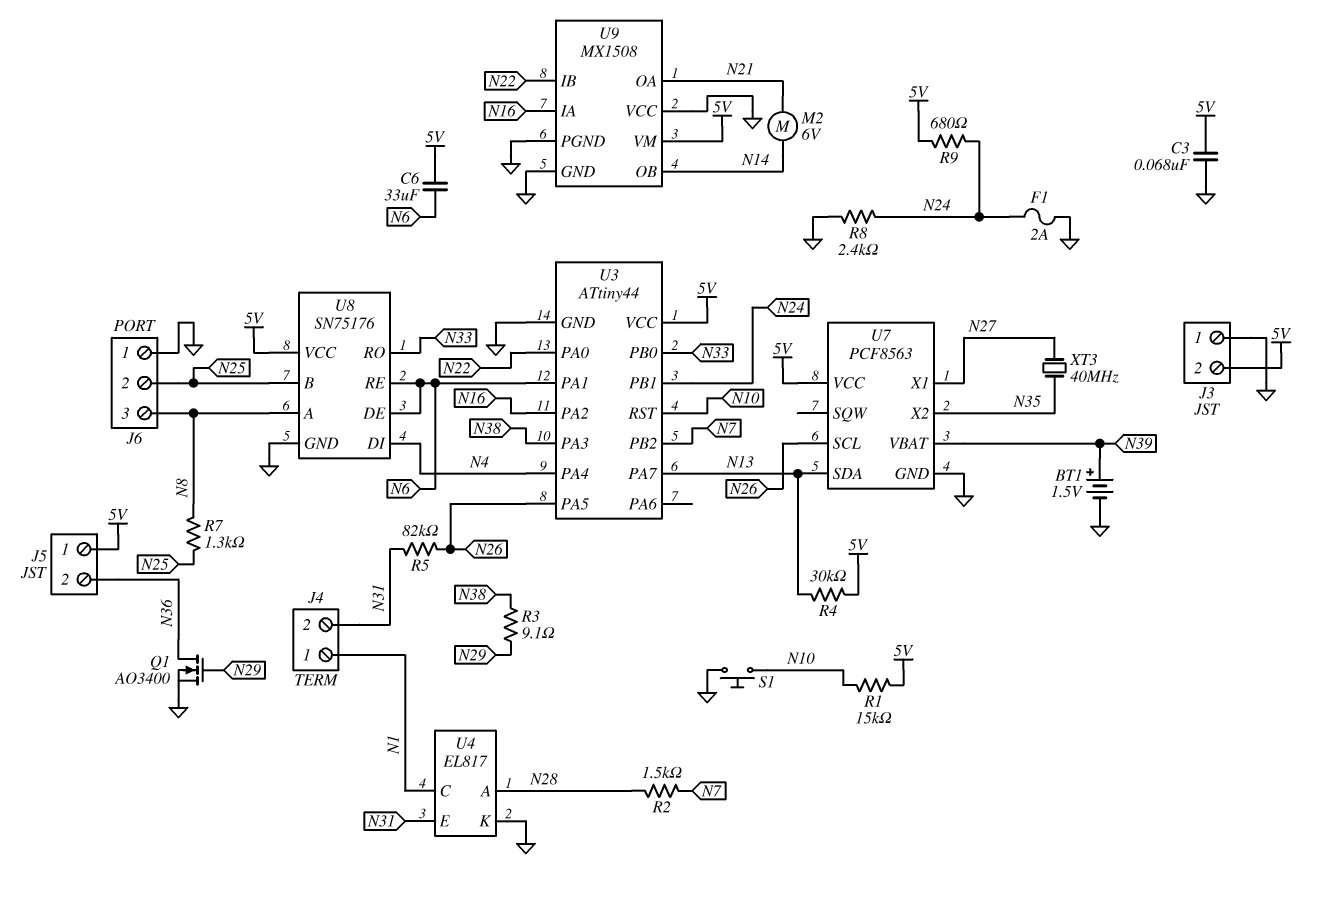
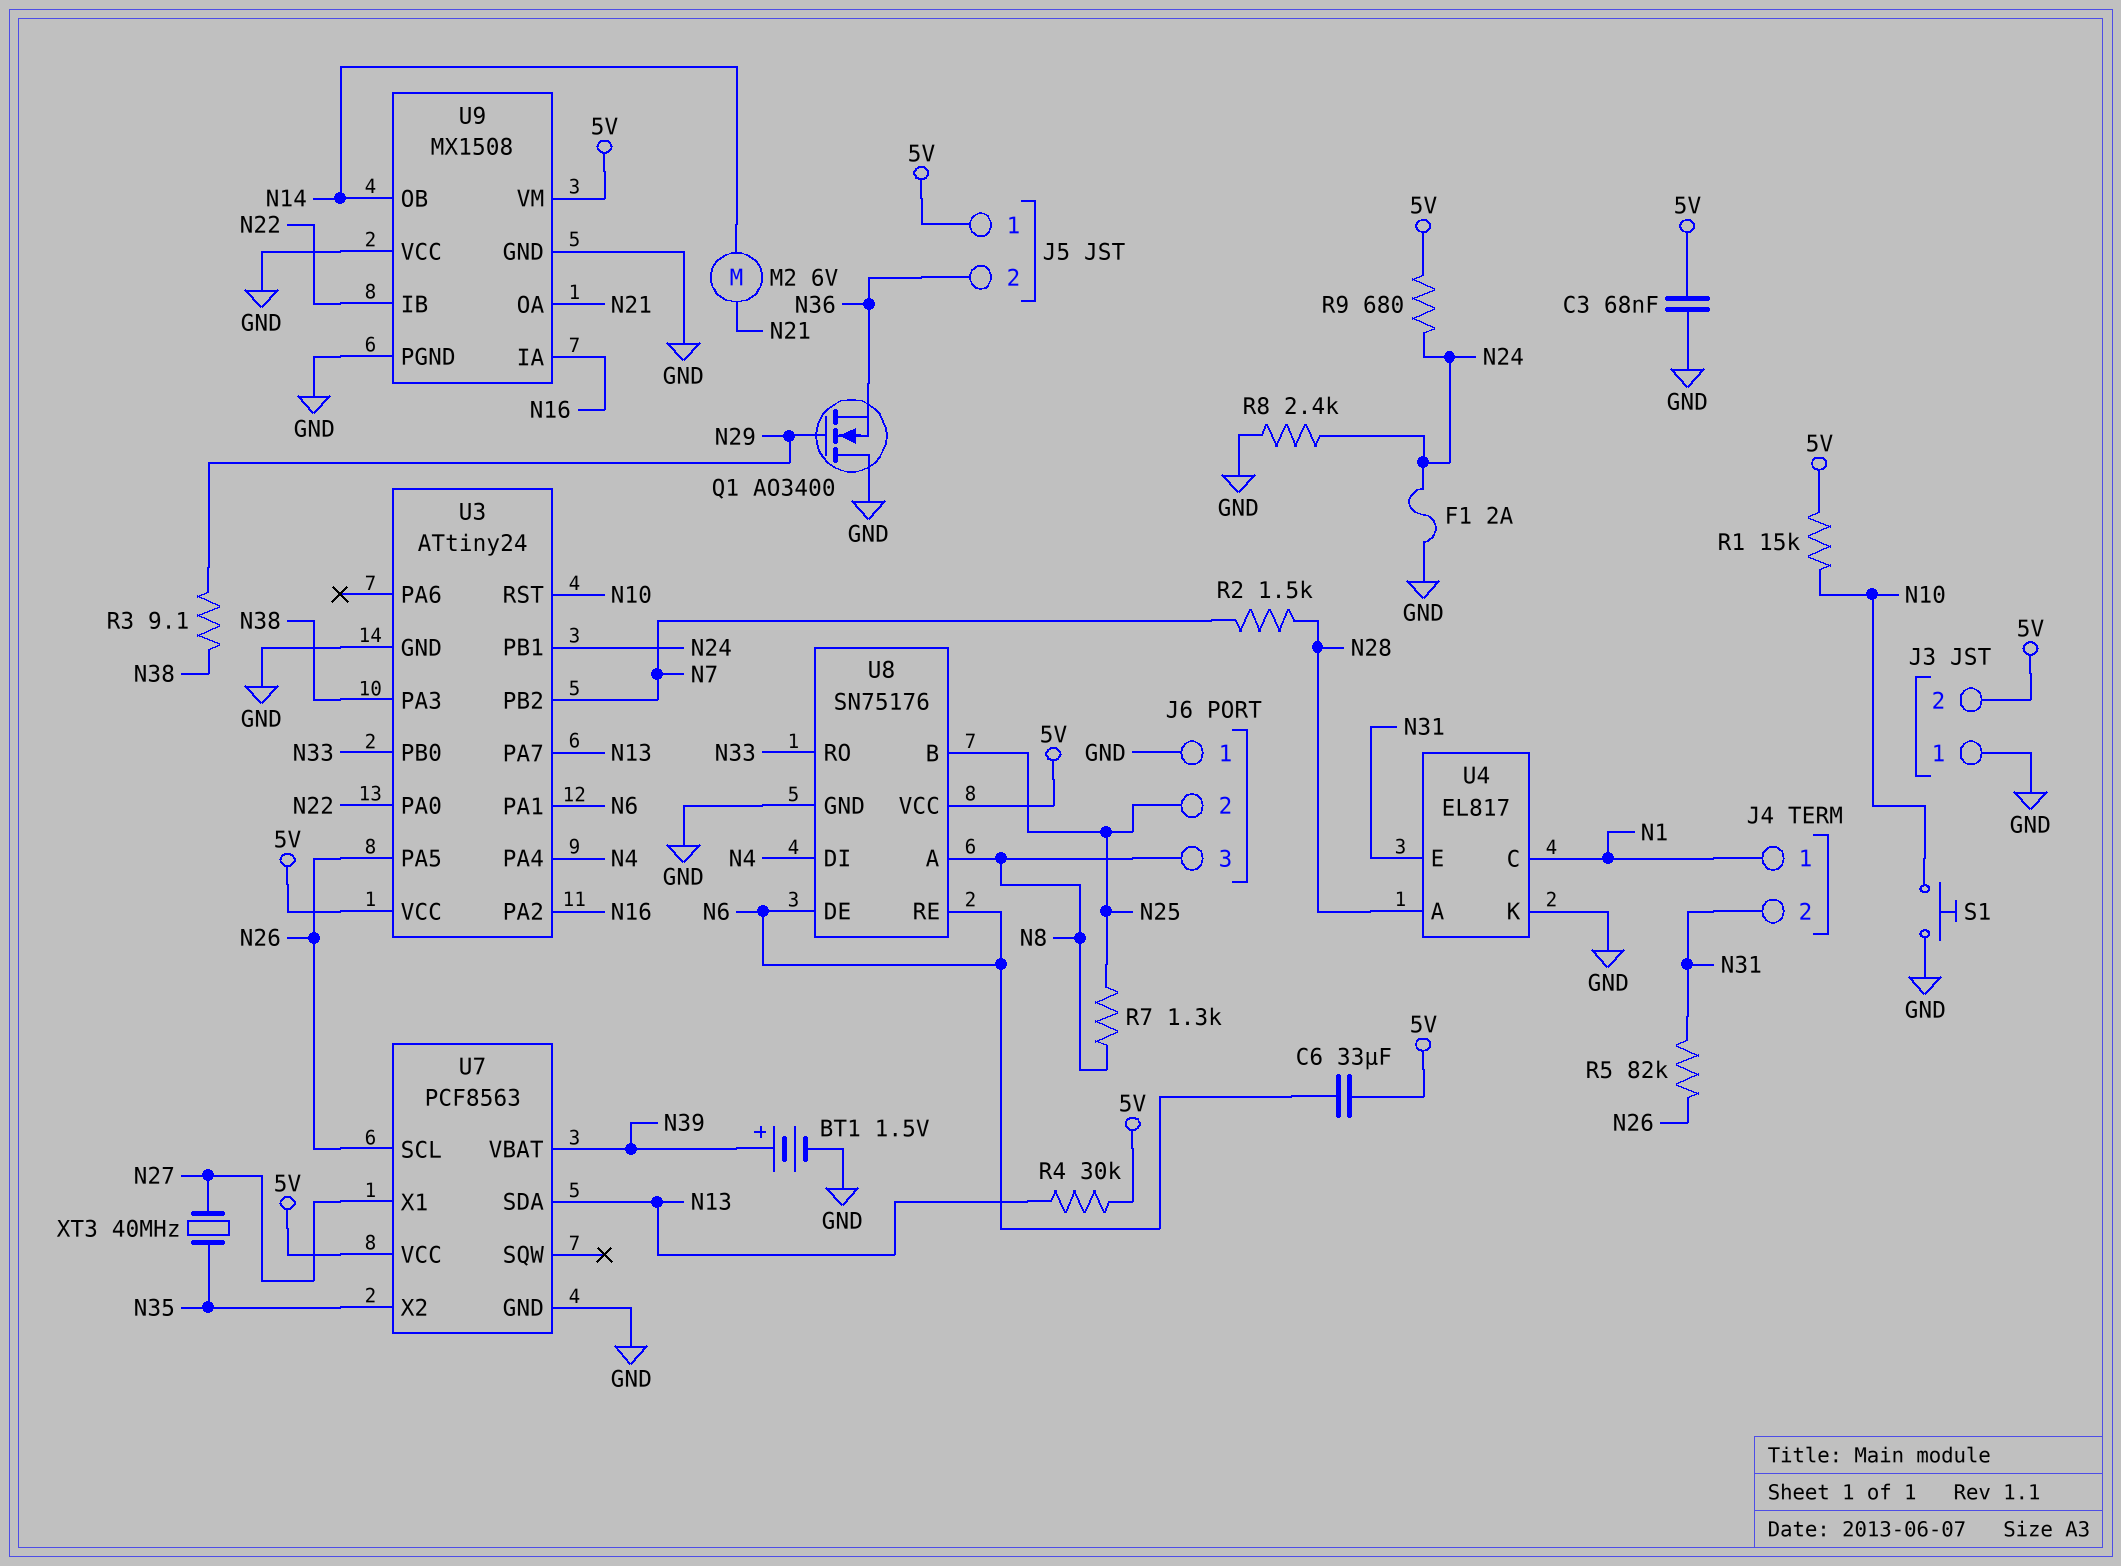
Q1: NMOS AO3400 (G N29, D N36, S GND) -> NMOS AO3400 (G N29, D GND, S N36)
U3: ATtiny44 -> ATtiny24

